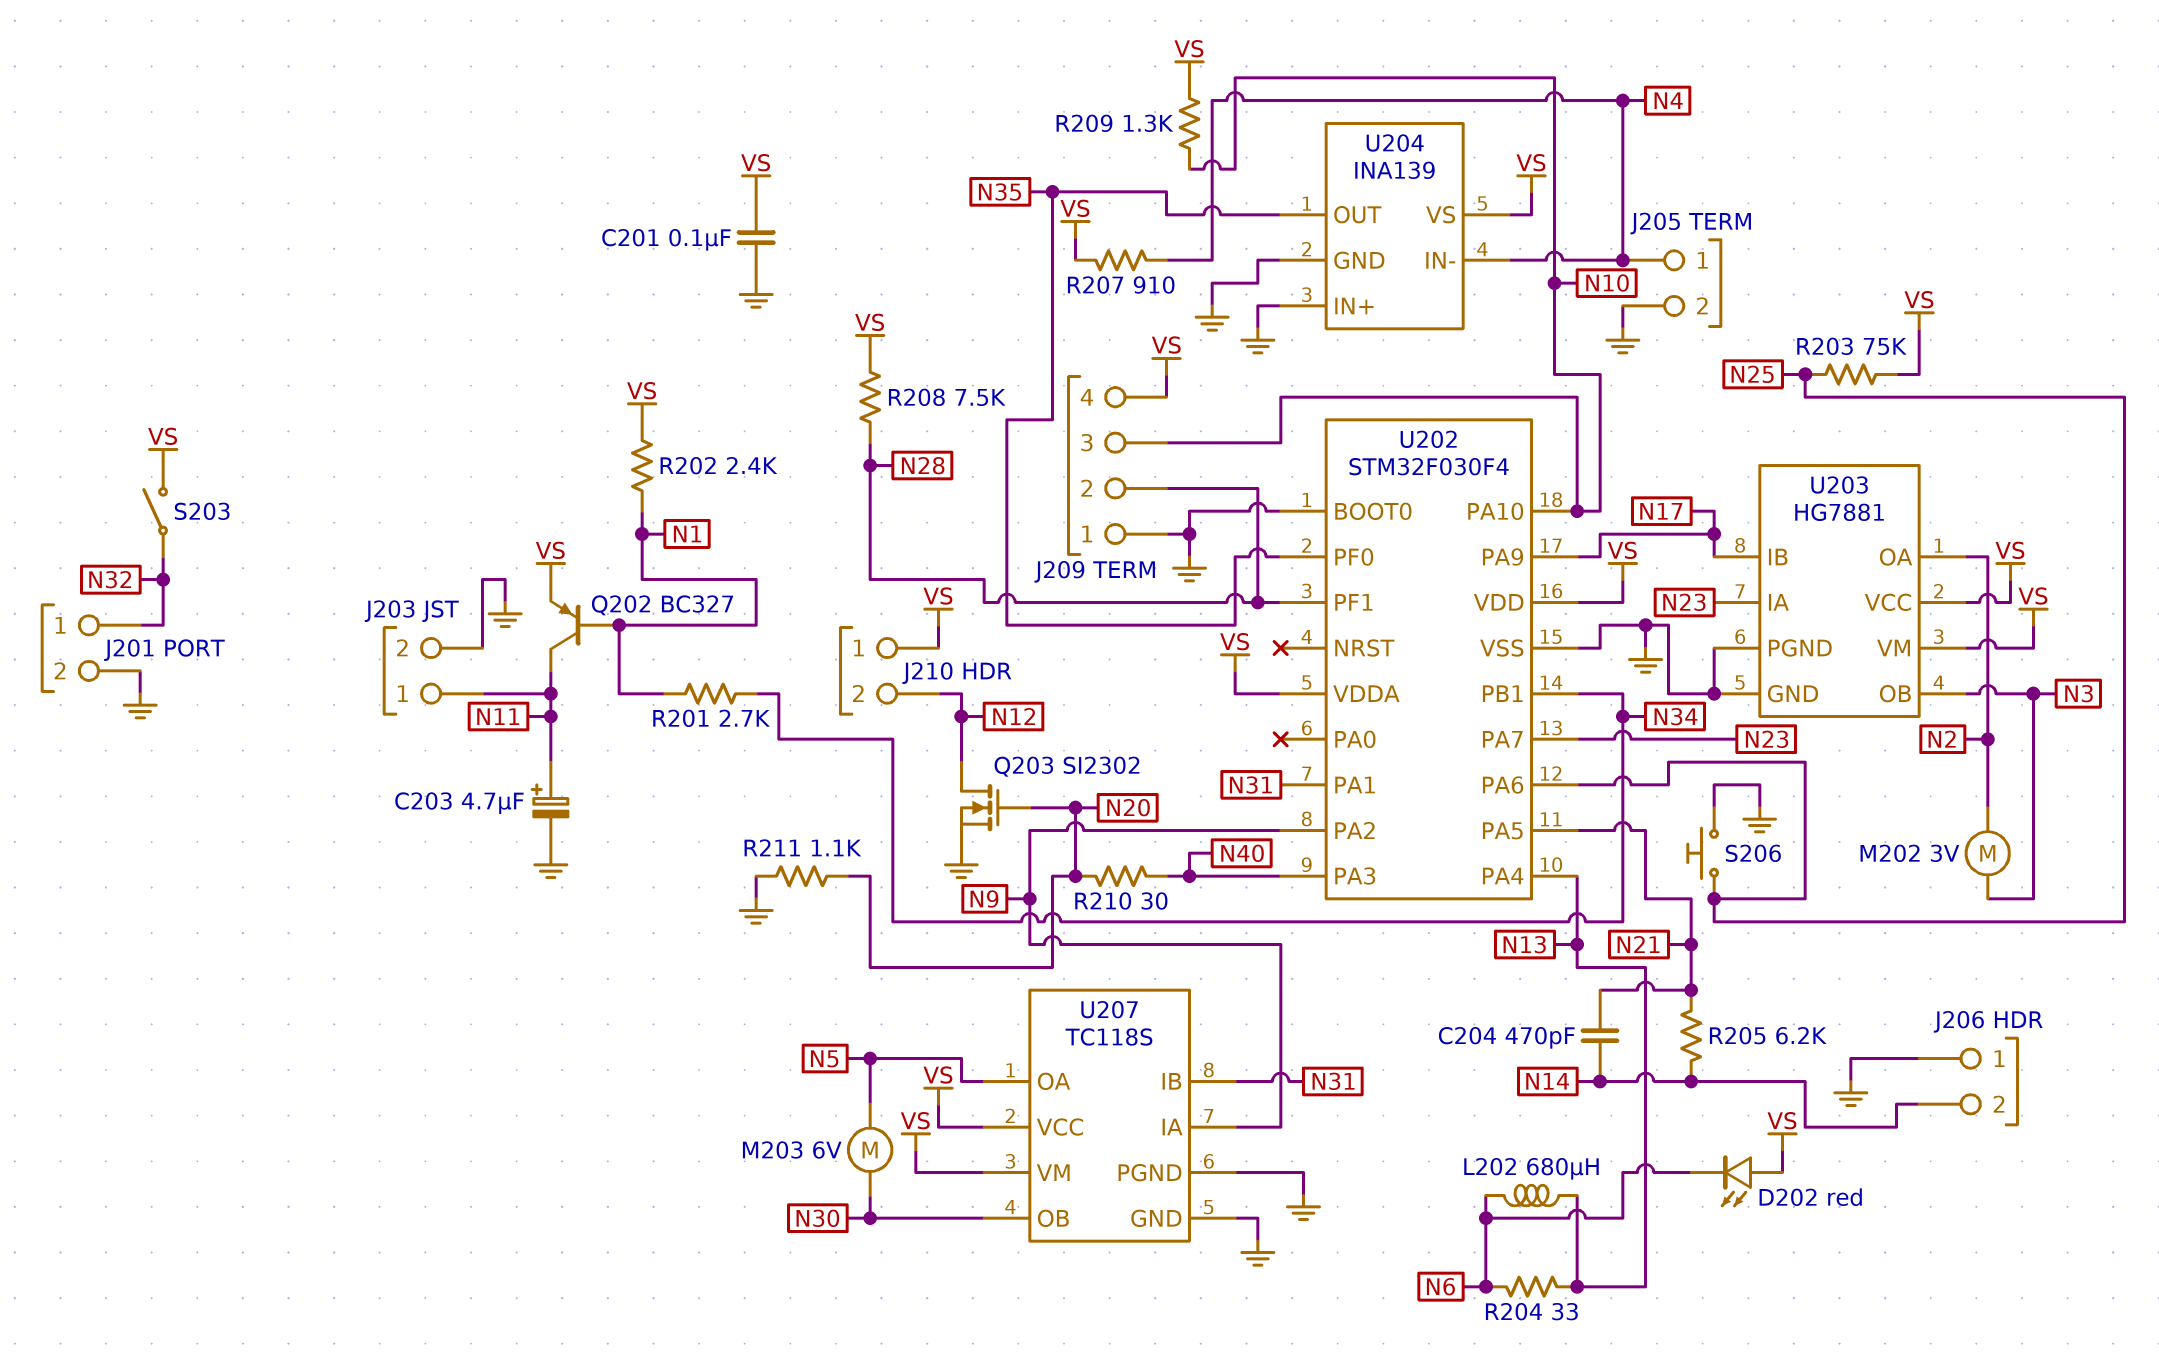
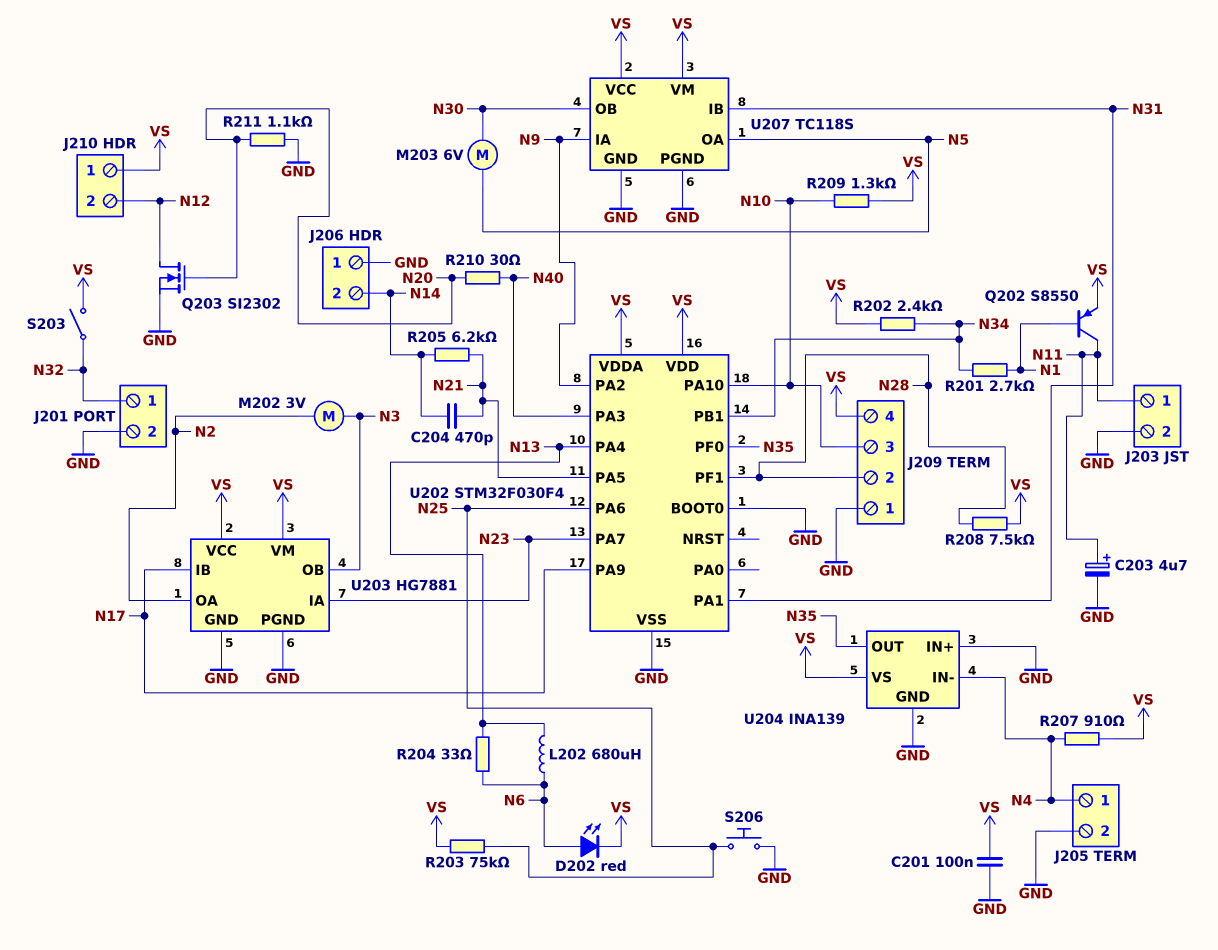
D202: LED red (A VS, K N6) -> LED red (A N6, K VS)
Q202: PNP BC327 (B N1, C N11, E VS) -> PNP S8550 (B N1, C N11, E VS)
R202: 2.4k (N1, VS) -> 2.4k (N34, VS)

